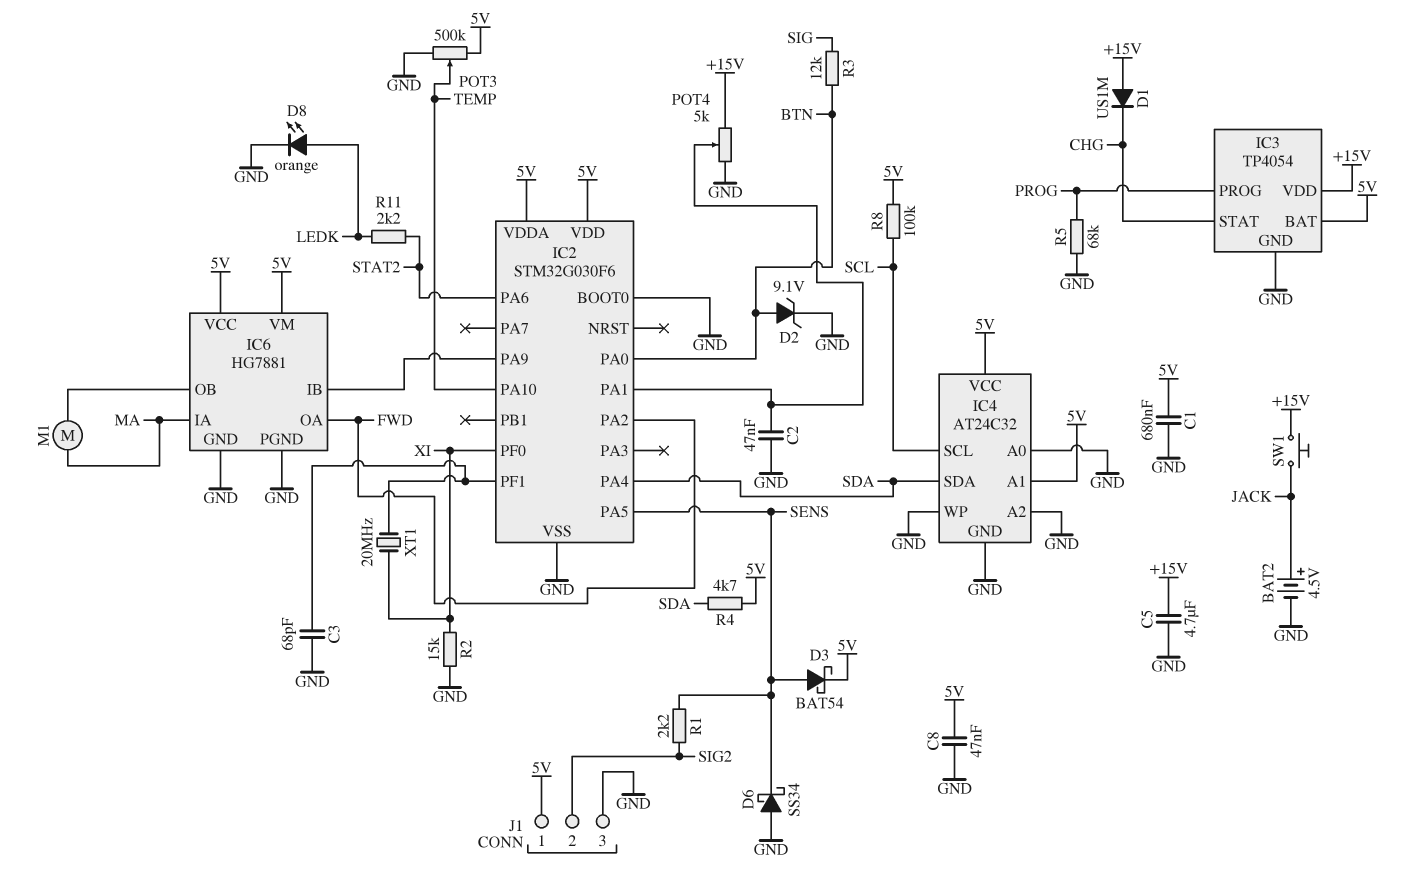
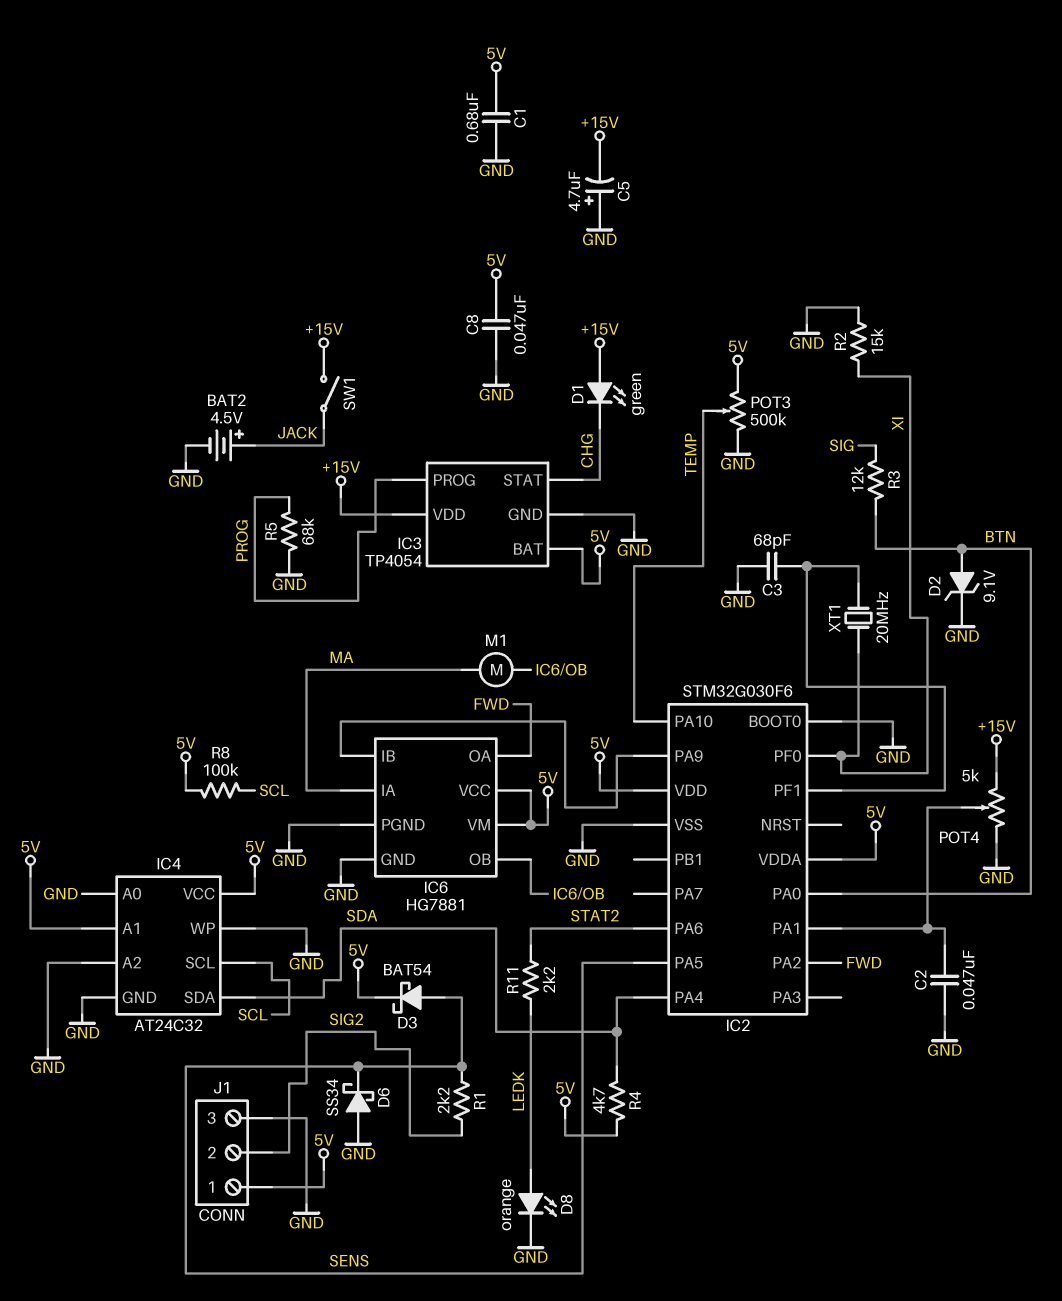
C5: 4.7uF (+15V, GND) -> 4.7uF (plus GND, minus +15V)
D1: diode US1M (A +15V, K CHG) -> LED green (A +15V, K CHG)
SW1: button (+15V, JACK) -> switch (+15V, JACK)

